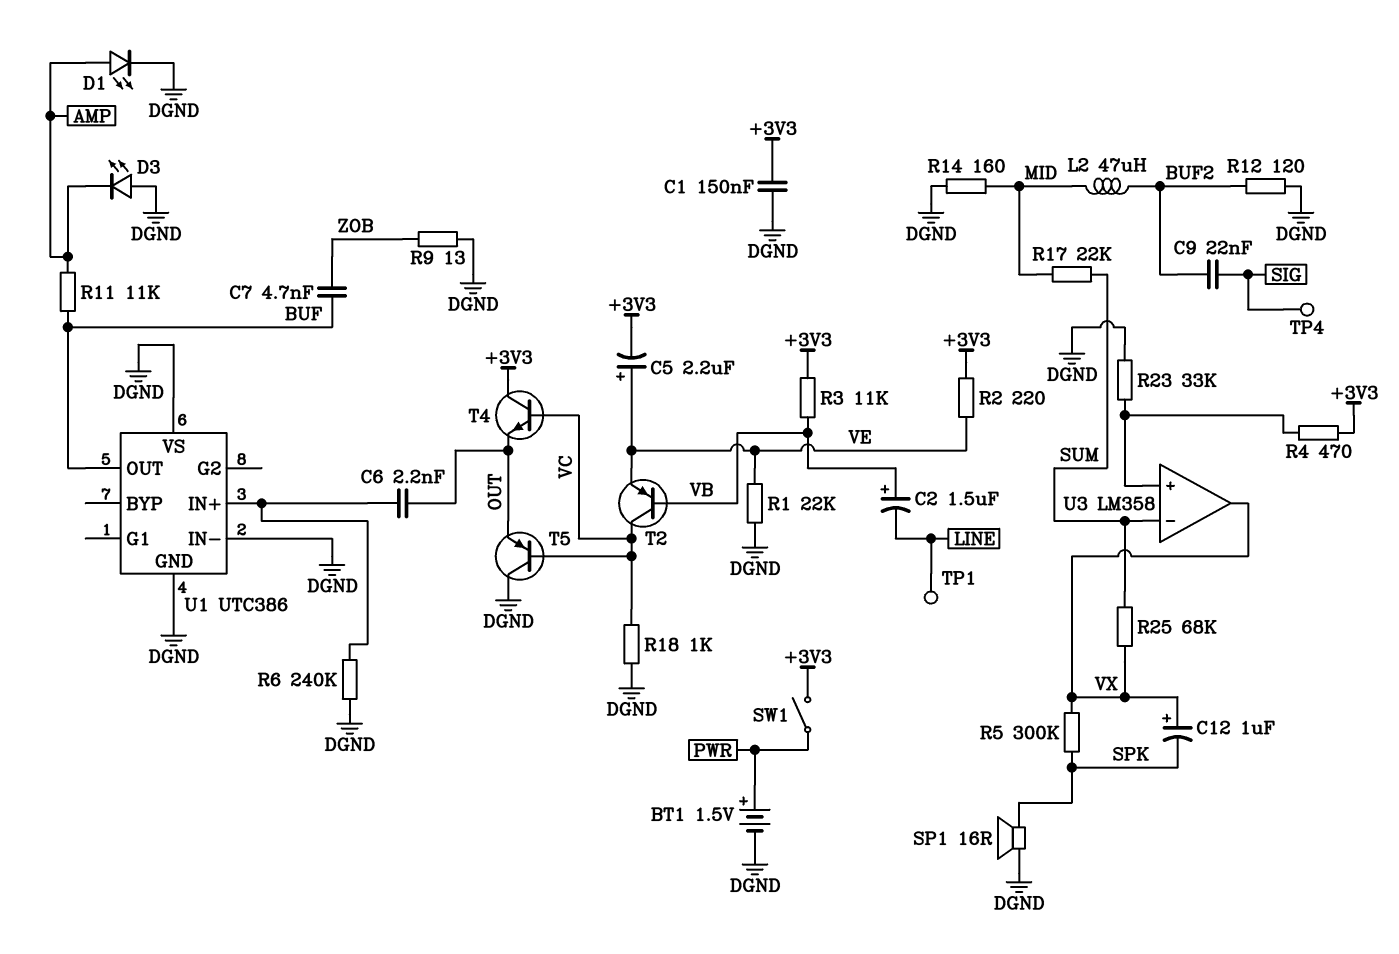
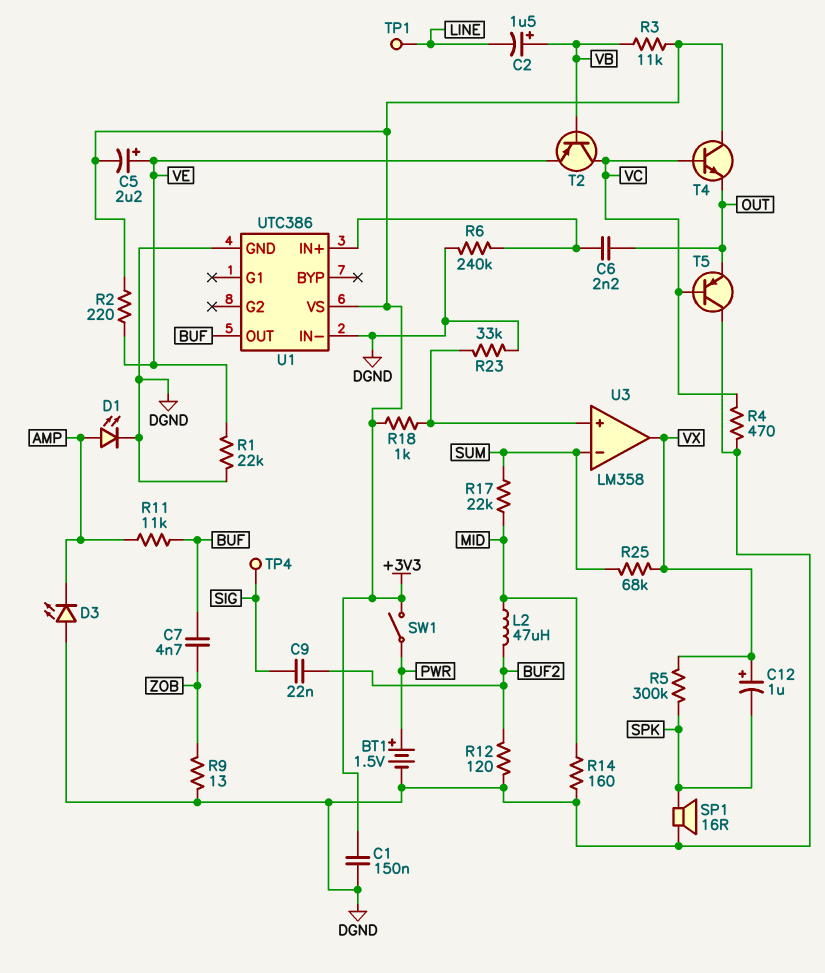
R4: 470 (+3V3, U3/in+) -> 470 (DGND, VC)
R18: 1k (DGND, VC) -> 1k (+3V3, U3/in+)
U1 pin VS: DGND -> +3V3

